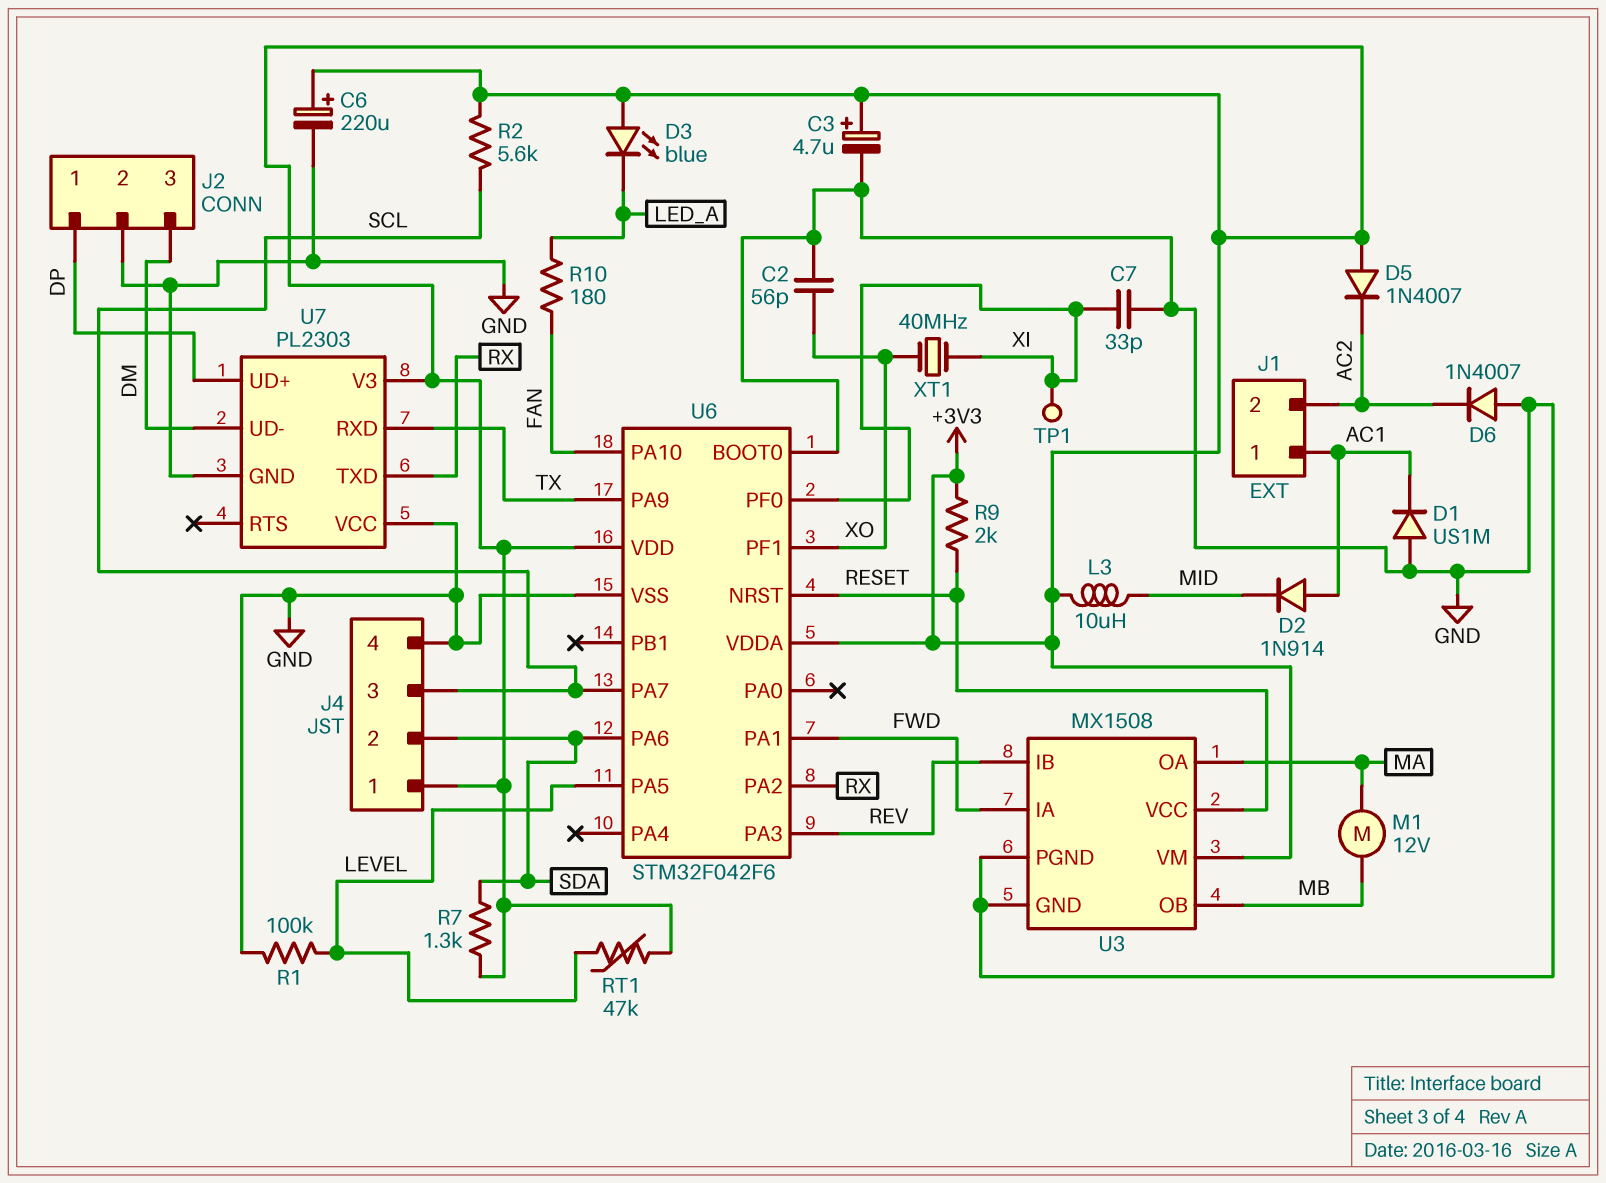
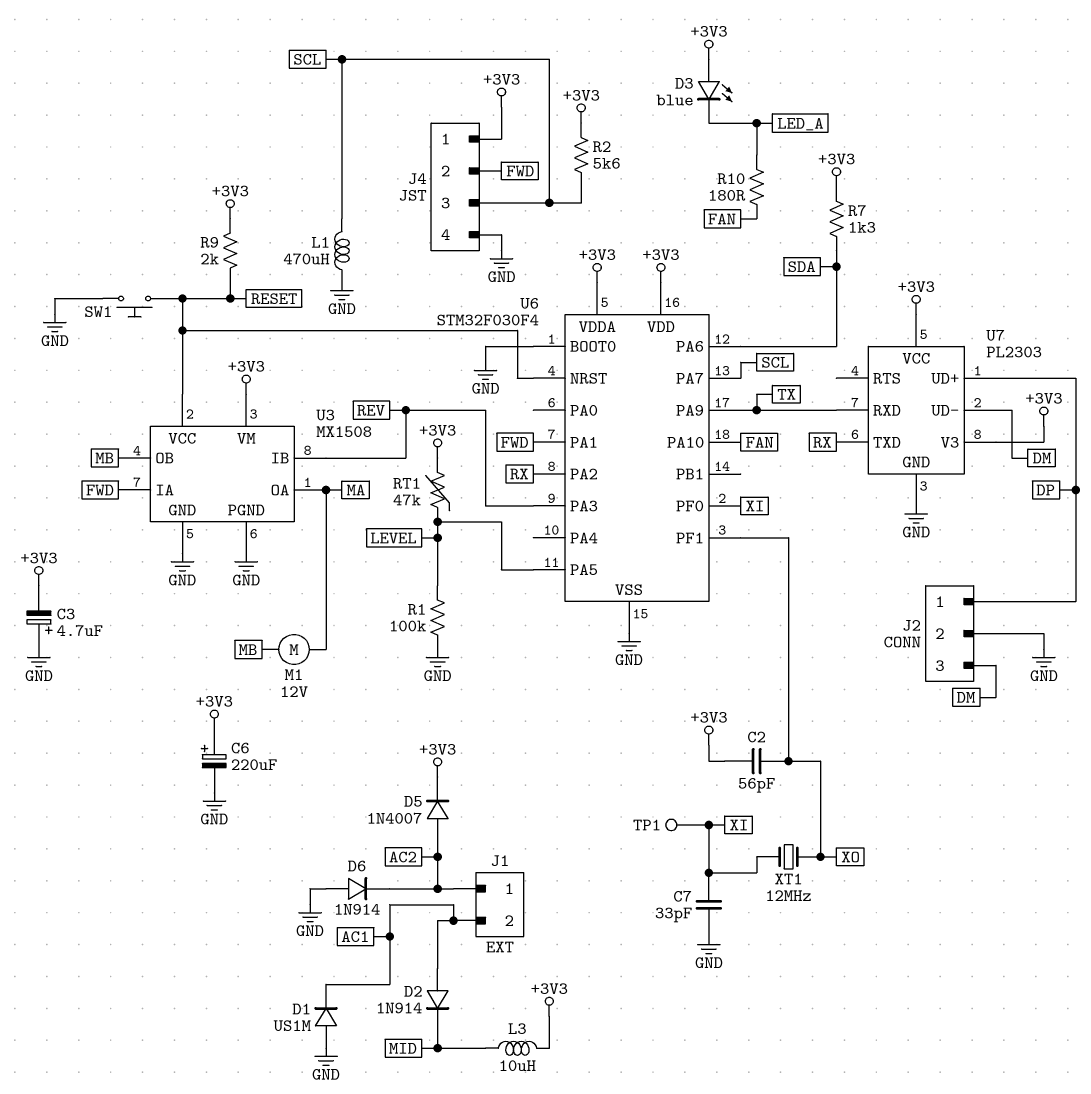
C2: 56pF (GND, XO) -> 56pF (+3V3, XO)
C3: 4.7uF (plus +3V3, minus GND) -> 4.7uF (plus GND, minus +3V3)
D5: diode 1N4007 (A +3V3, K AC2) -> diode 1N4007 (A AC2, K +3V3)
D6: diode 1N4007 (A GND, K AC2) -> diode 1N914 (A GND, K AC2)
J1 pin 1: AC1 -> AC2
J1 pin 2: AC2 -> AC1
J4 pin 2: SDA -> FWD
L1: none -> 470uH (GND, SCL)
SW1: none -> button (GND, RESET)
U6: STM32F042F6 -> STM32F030F4
U7 pin VCC: GND -> +3V3
XT1: 40MHz (XI, XO) -> 12MHz (XI, XO)

